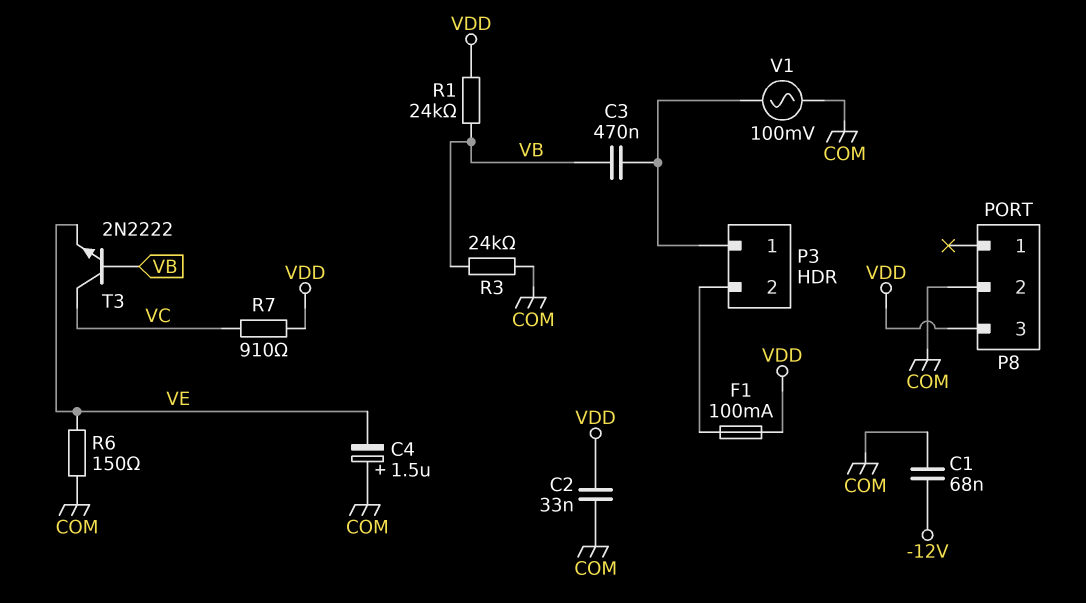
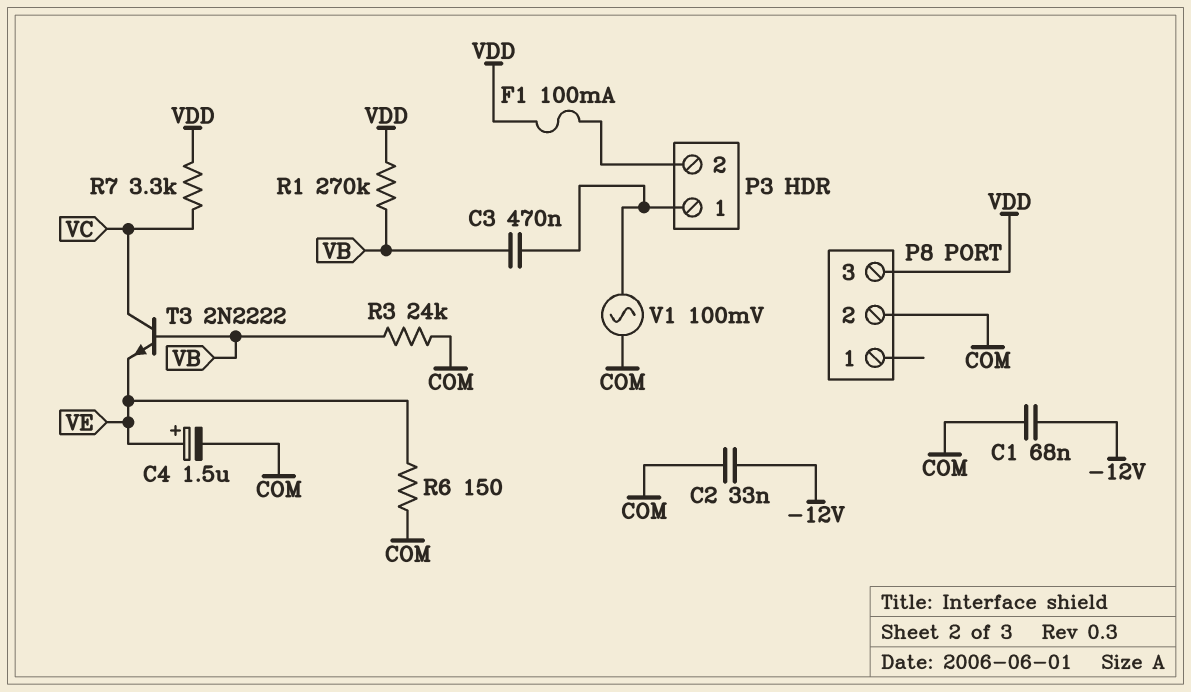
C2: 33nF (COM, VDD) -> 33nF (-12V, COM)
C4: 1.5uF (plus COM, minus VE) -> 1.5uF (plus VE, minus COM)
R1: 24k (VB, VDD) -> 270k (VB, VDD)
R7: 910 (VC, VDD) -> 3.3k (VC, VDD)

